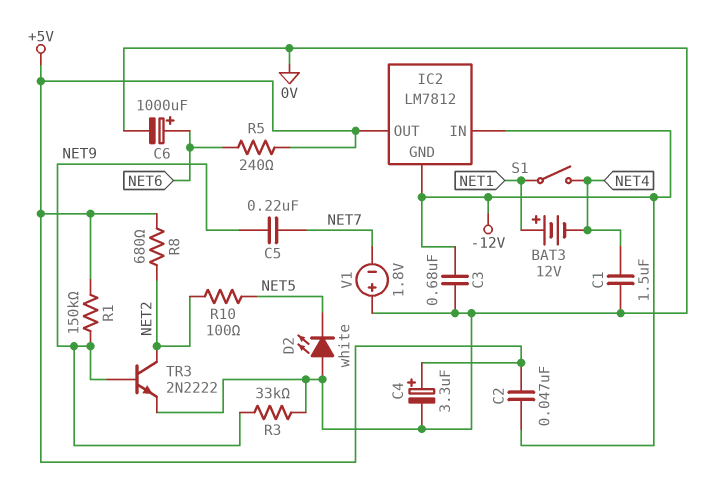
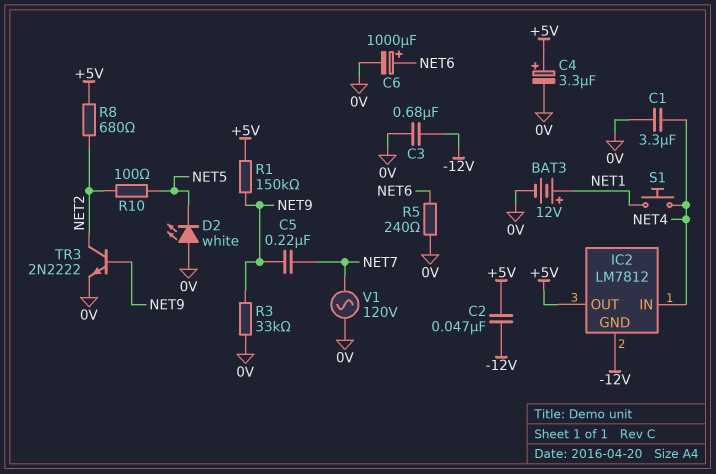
BAT3: 12V (plus NET1, minus NET4) -> 12V (plus NET1, minus 0V)
C1: 1.5uF (0V, NET4) -> 3.3uF (0V, NET4)
IC2 pin IN: -12V -> NET4
R5: 240 (+5V, NET6) -> 240 (0V, NET6)
S1: switch (NET1, NET4) -> button (NET1, NET4)
V1: 1.8V (plus 0V, minus NET7) -> AC 120V (0V, NET7)

